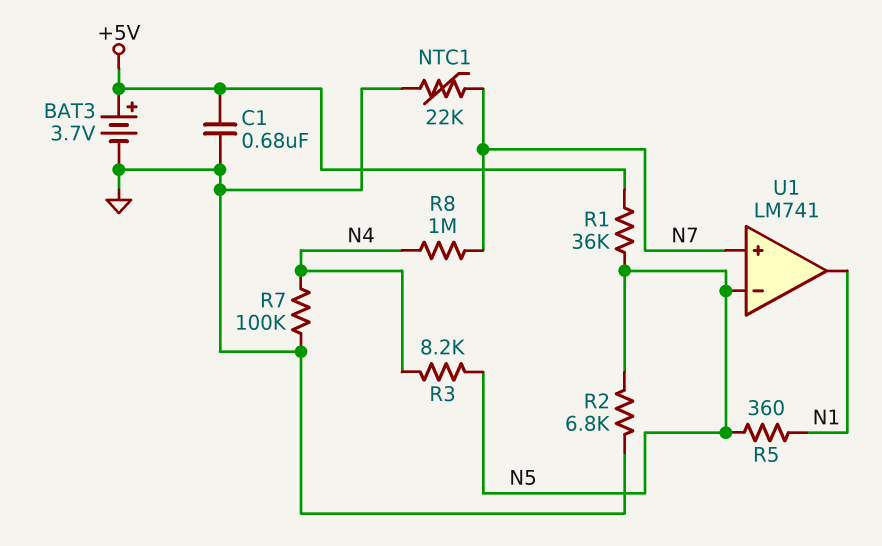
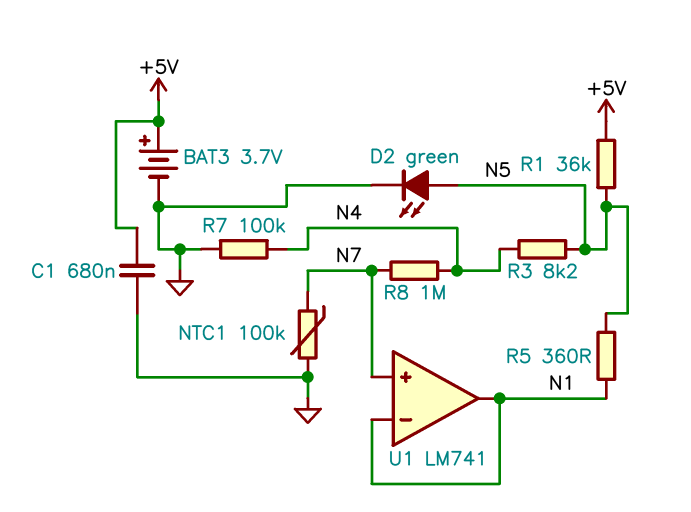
D2: none -> LED green (A N5, K GND)
NTC1: 22k (GND, N7) -> 100k (GND, N7)
R2: 6.8k (GND, N5) -> none
U1 pin in-: N5 -> N1

